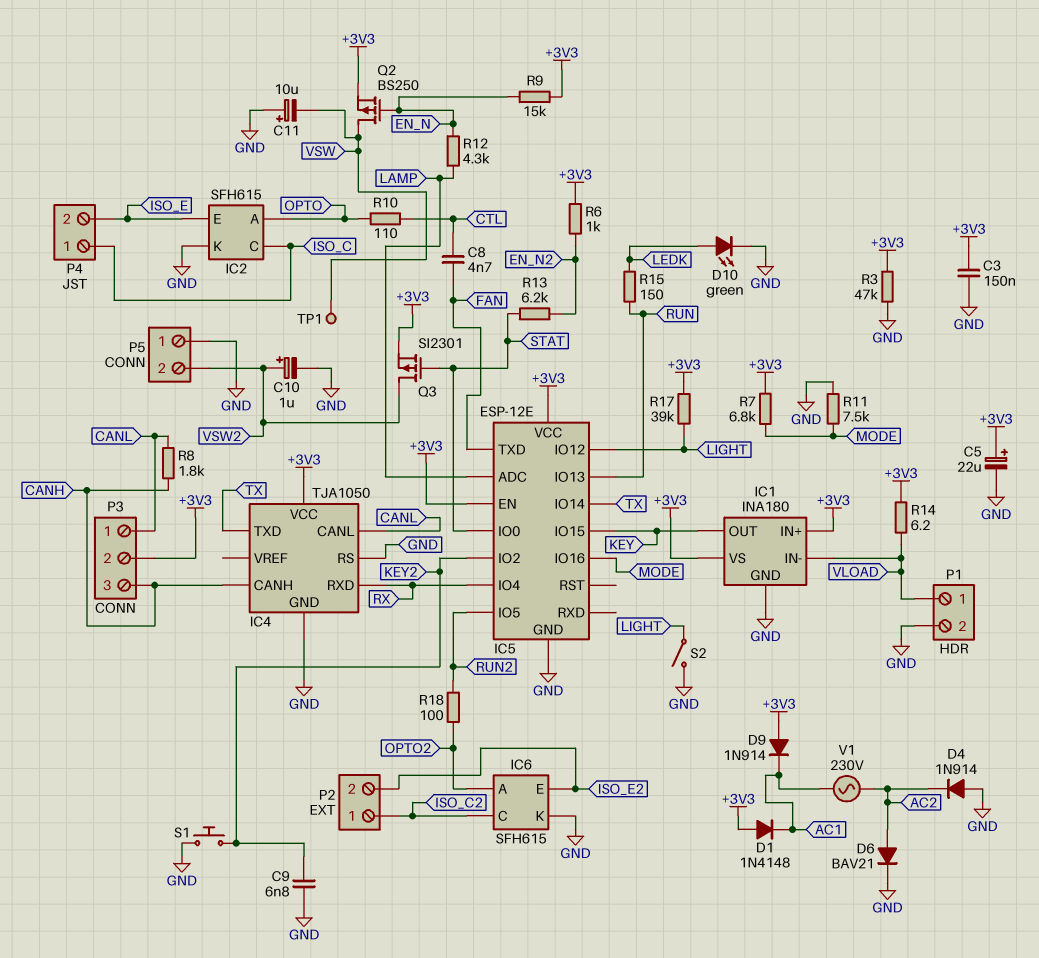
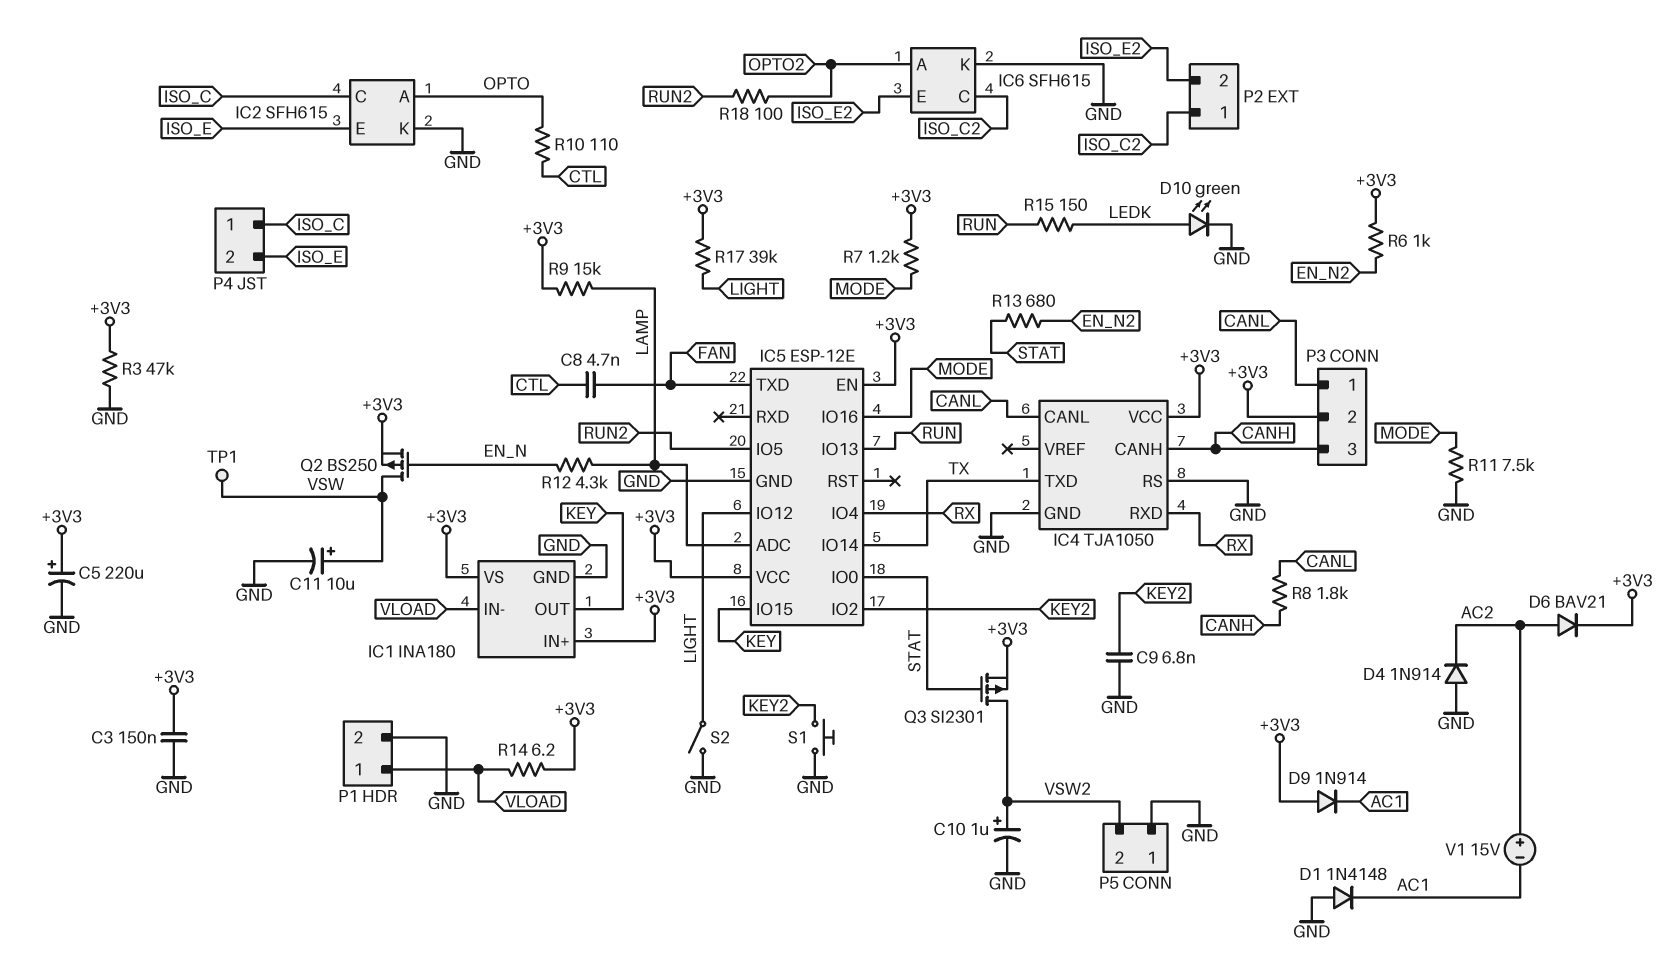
C5: 22uF (plus +3V3, minus GND) -> 220uF (plus +3V3, minus GND)
C11: 10uF (plus GND, minus VSW) -> 10uF (plus VSW, minus GND)
D1: diode 1N4148 (A +3V3, K AC1) -> diode 1N4148 (A GND, K AC1)
D6: diode BAV21 (A AC2, K GND) -> diode BAV21 (A AC2, K +3V3)
R7: 6.8k (+3V3, MODE) -> 1.2k (+3V3, MODE)
R9: 15k (+3V3, EN_N) -> 15k (+3V3, LAMP)
R13: 6.2k (EN_N2, STAT) -> 680 (EN_N2, STAT)
V1: AC 230V (AC1, AC2) -> 15V (plus AC2, minus AC1)

